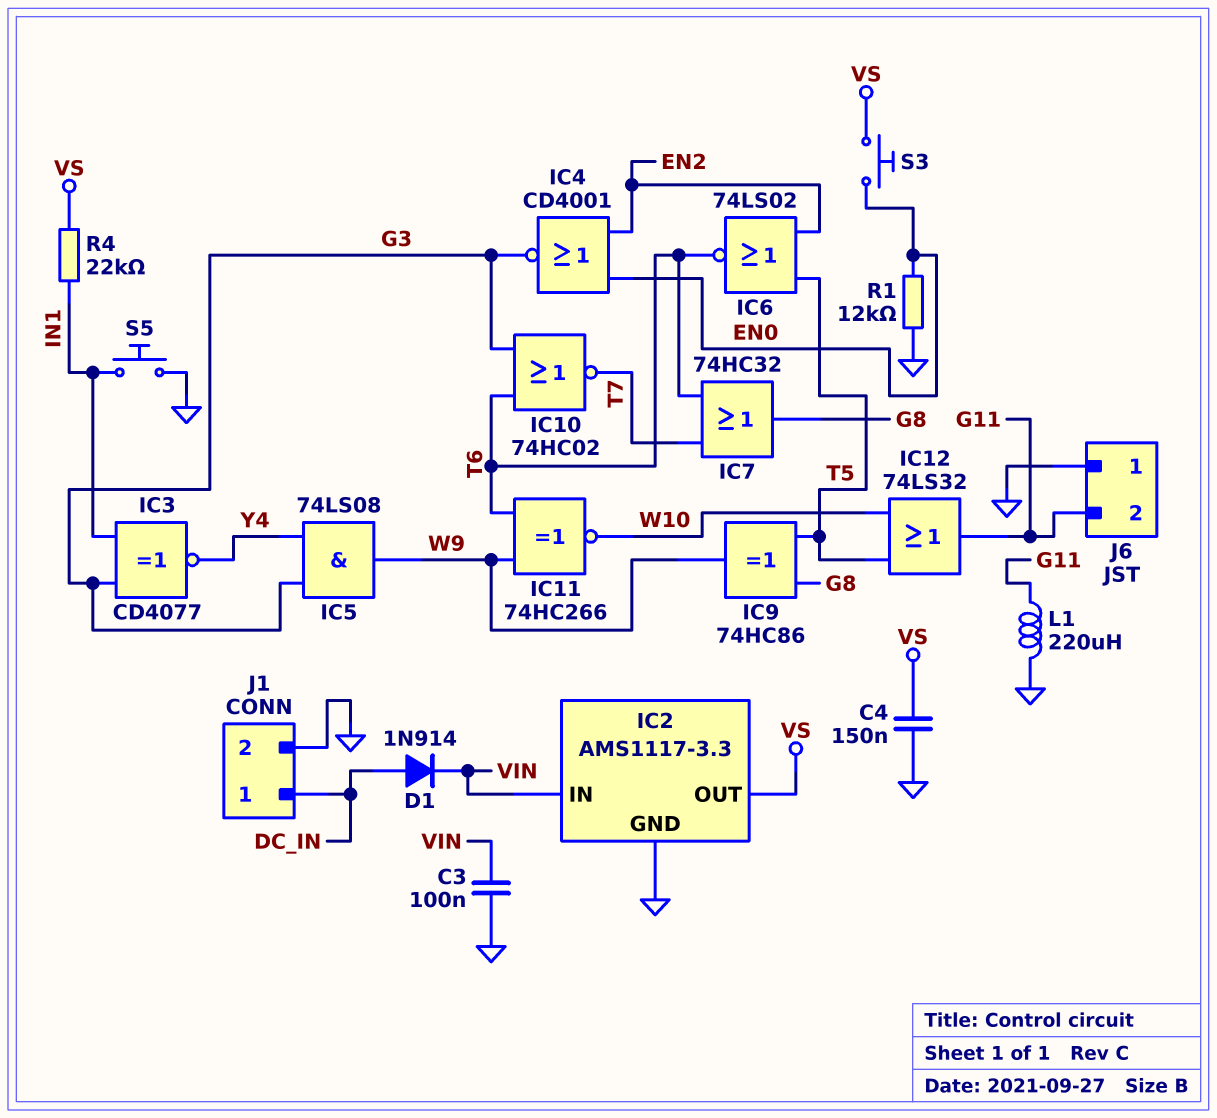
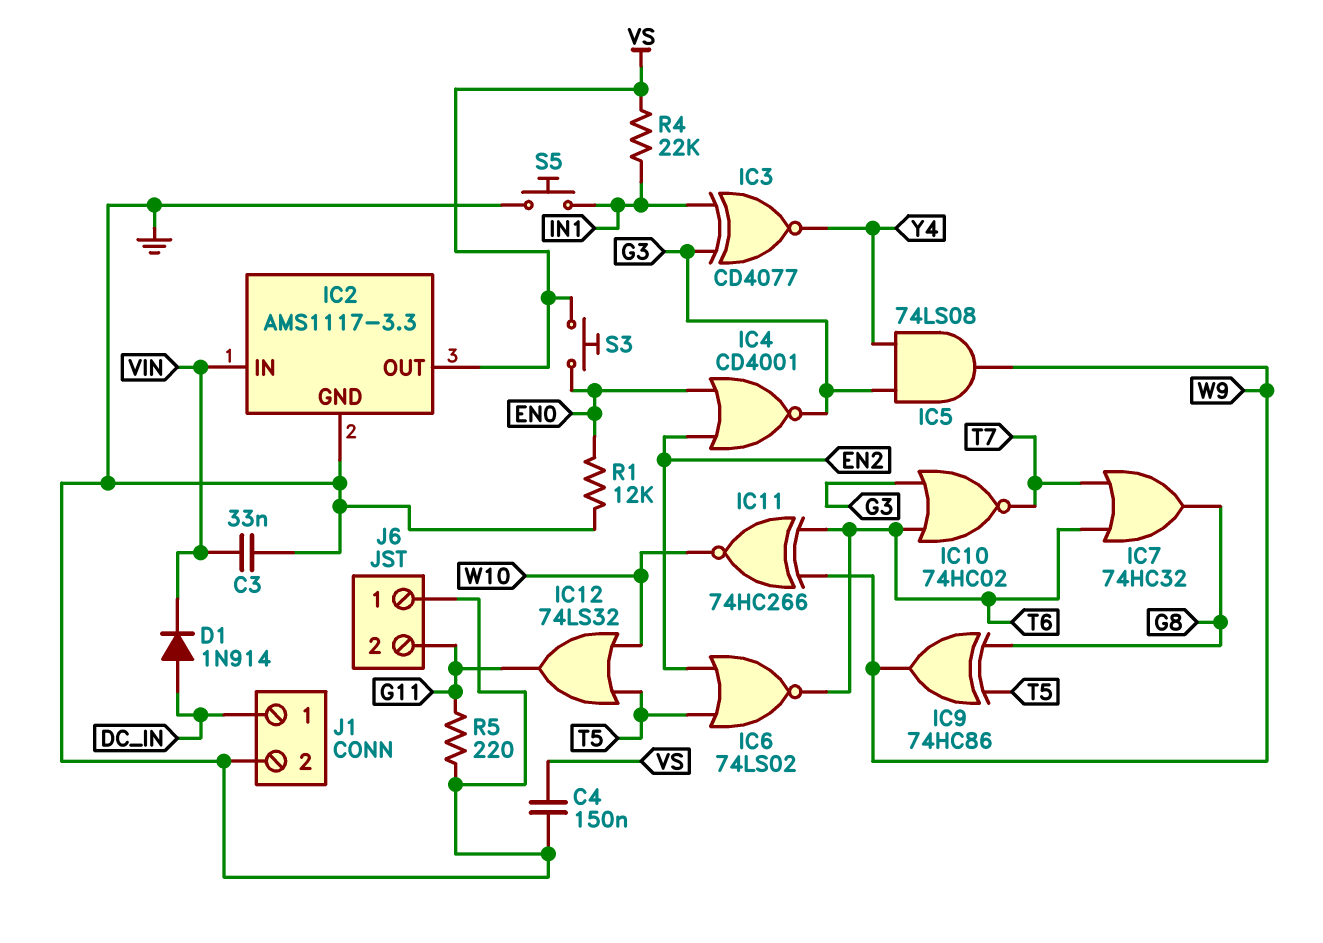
C3: 100nF (GND, VIN) -> 33nF (GND, VIN)
L1: 220uH (G11, GND) -> none
R5: none -> 220 (G11, GND)

